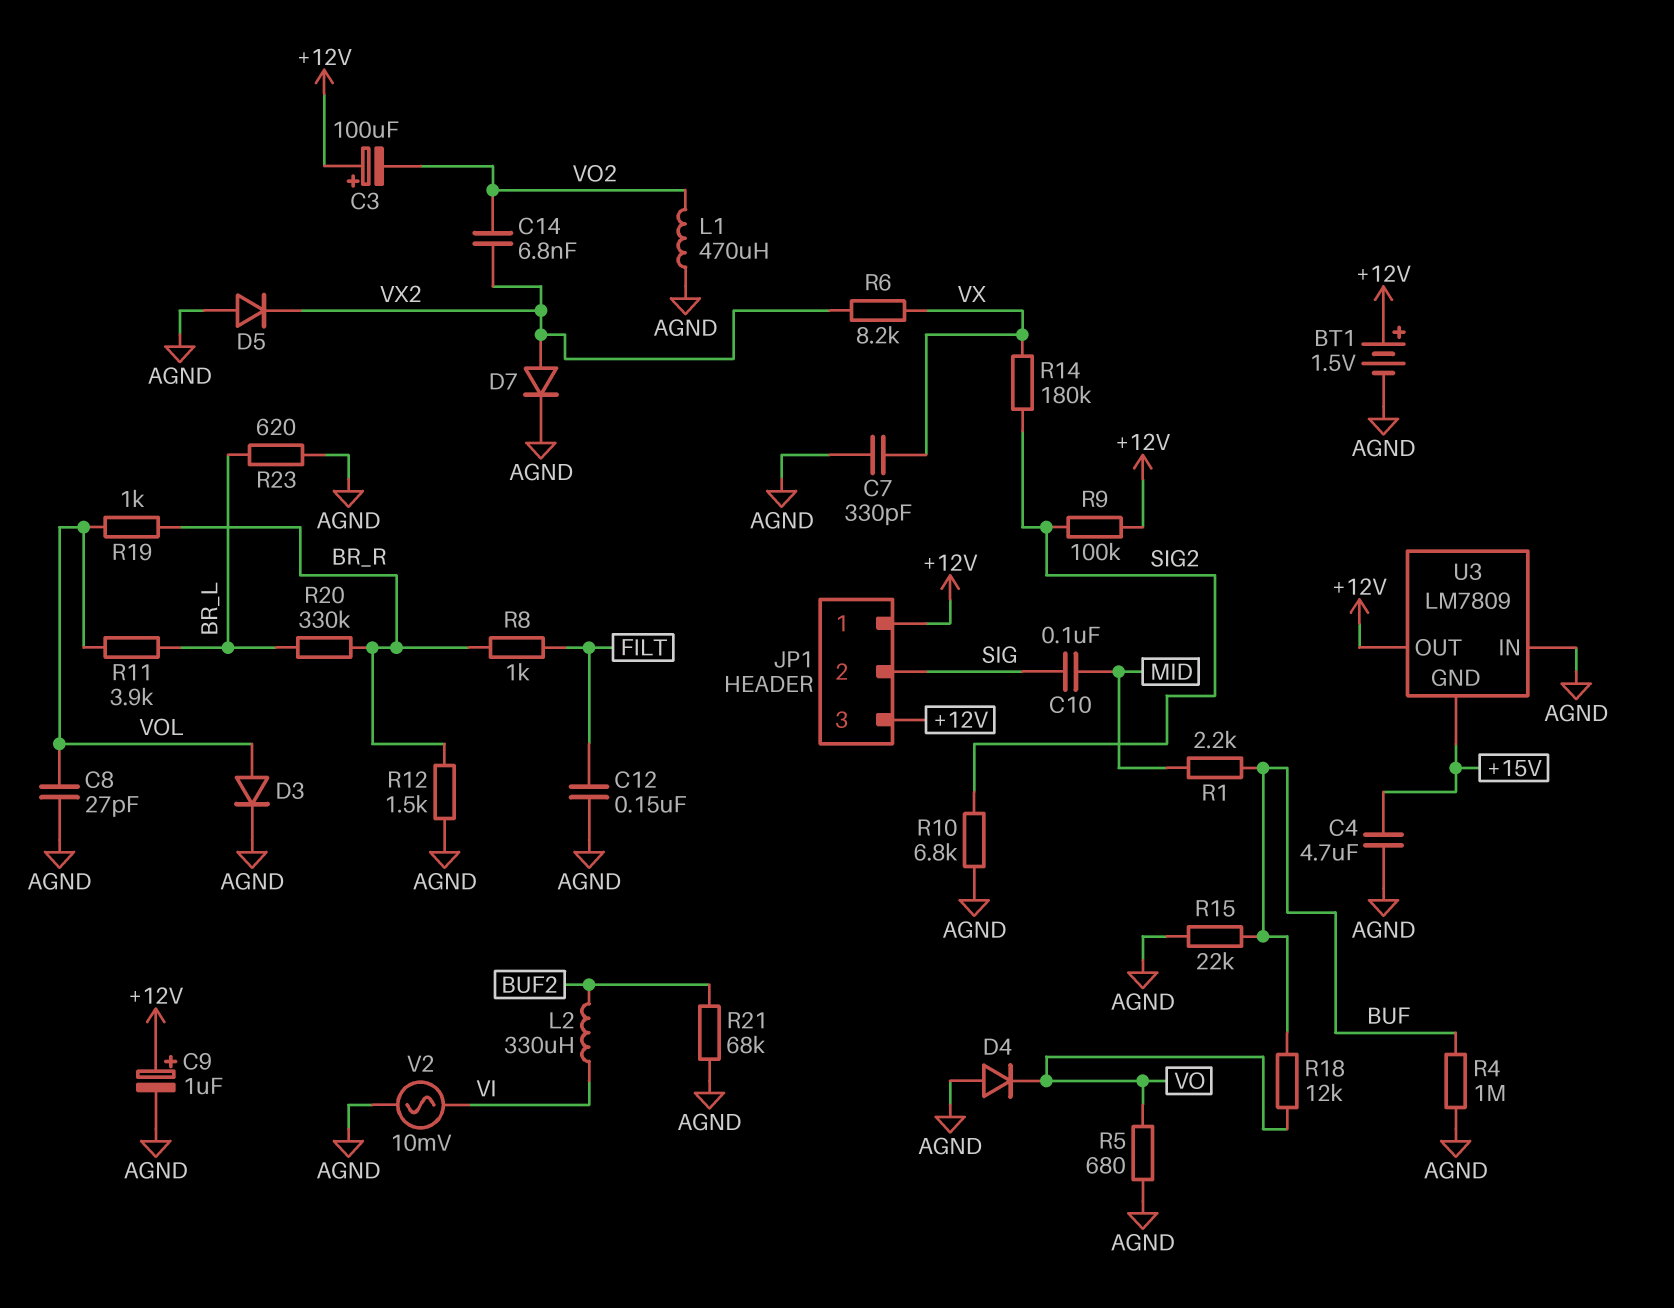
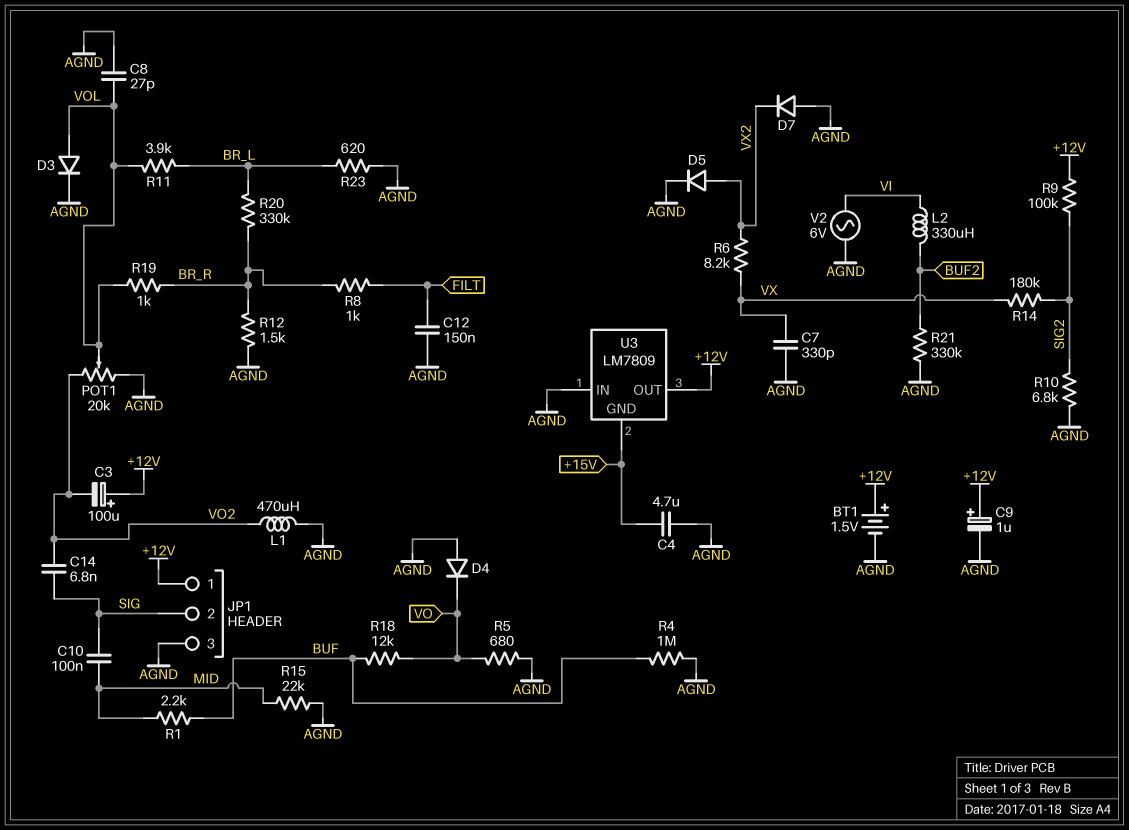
C14: 6.8nF (VO2, VX2) -> 6.8nF (SIG, VO2)
D5: diode (A AGND, K VX2) -> diode (A VX2, K AGND)
D7: diode (A VX2, K AGND) -> diode (A AGND, K VX2)
JP1 pin 3: +12V -> AGND
POT1: none -> 20k (AGND, VO2, wiper VOL)
R15: 22k (AGND, BUF) -> 22k (AGND, MID)
R21: 68k (AGND, BUF2) -> 330k (AGND, BUF2)
V2: AC 10mV (AGND, VI) -> AC 6V (AGND, VI)

